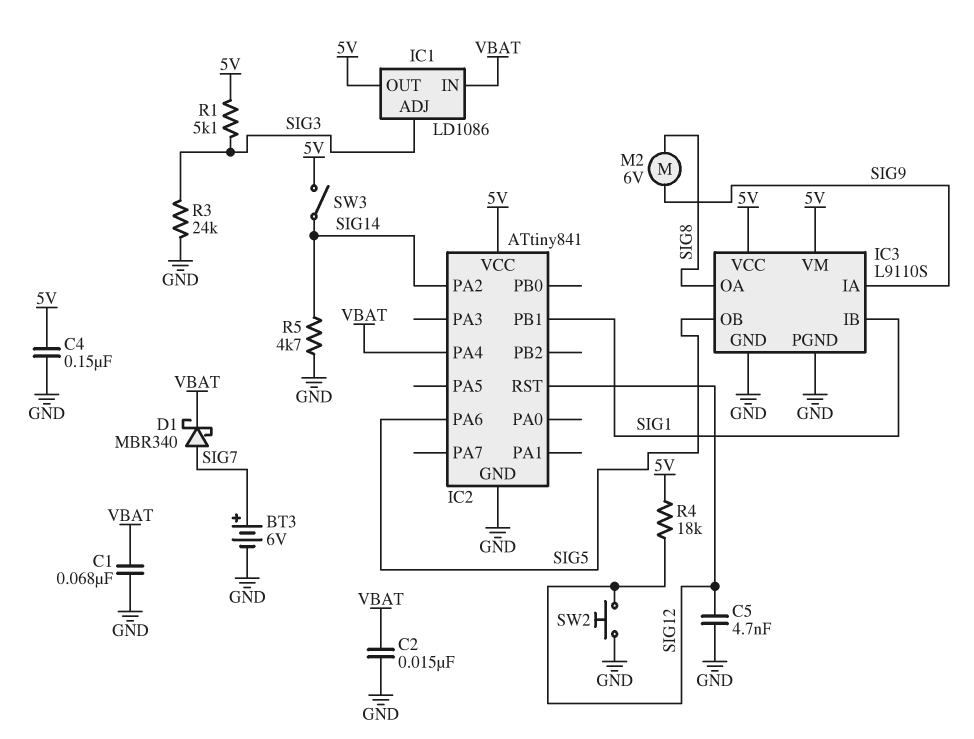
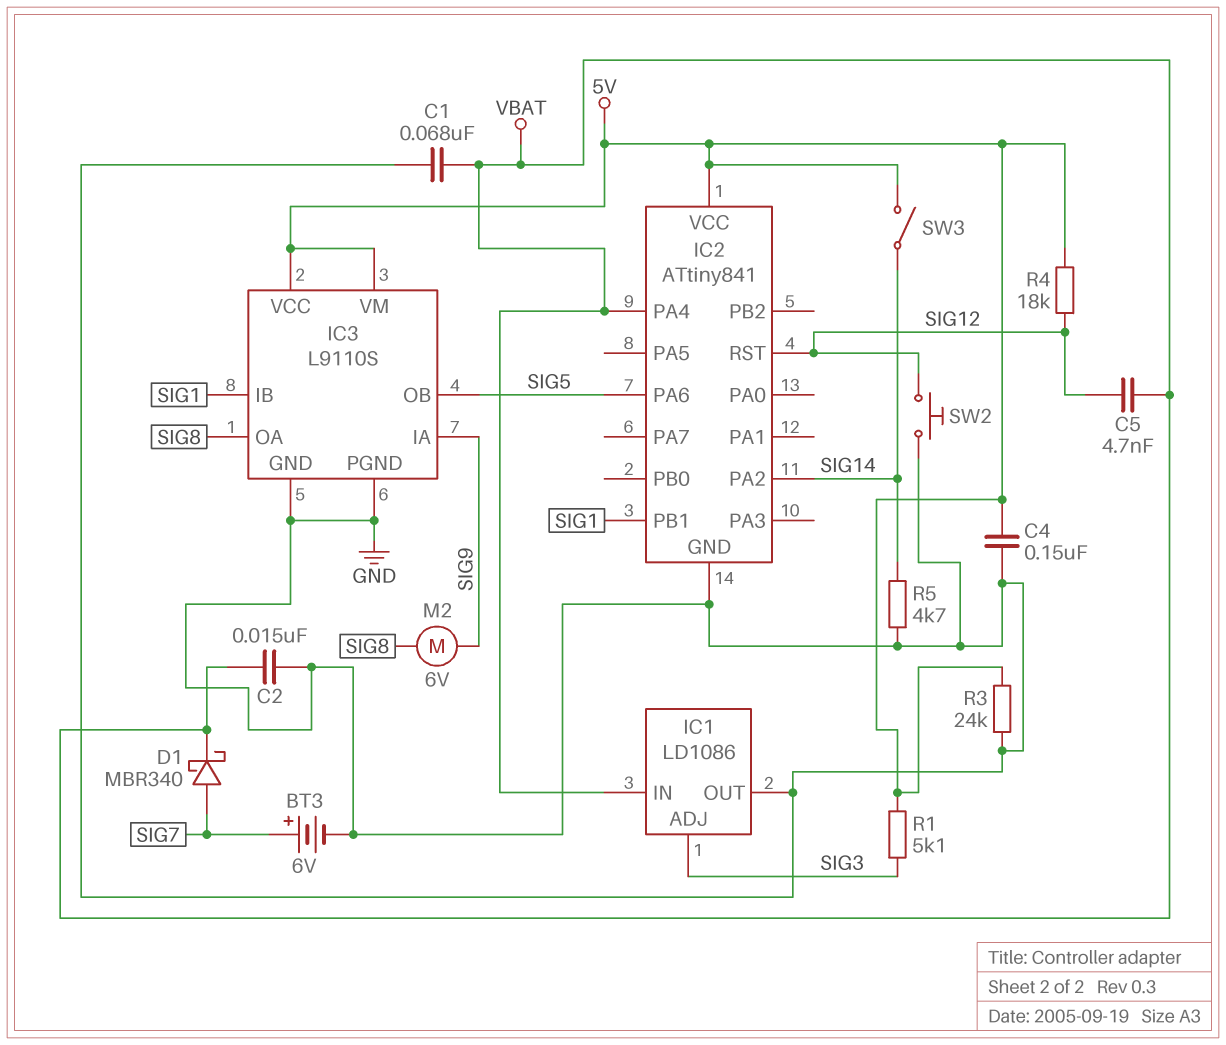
C5: 4.7nF (GND, SIG12) -> 4.7nF (SIG12, VBAT)
IC1 pin OUT: 5V -> GND
R3: 24k (GND, SIG3) -> 24k (5V, GND)

